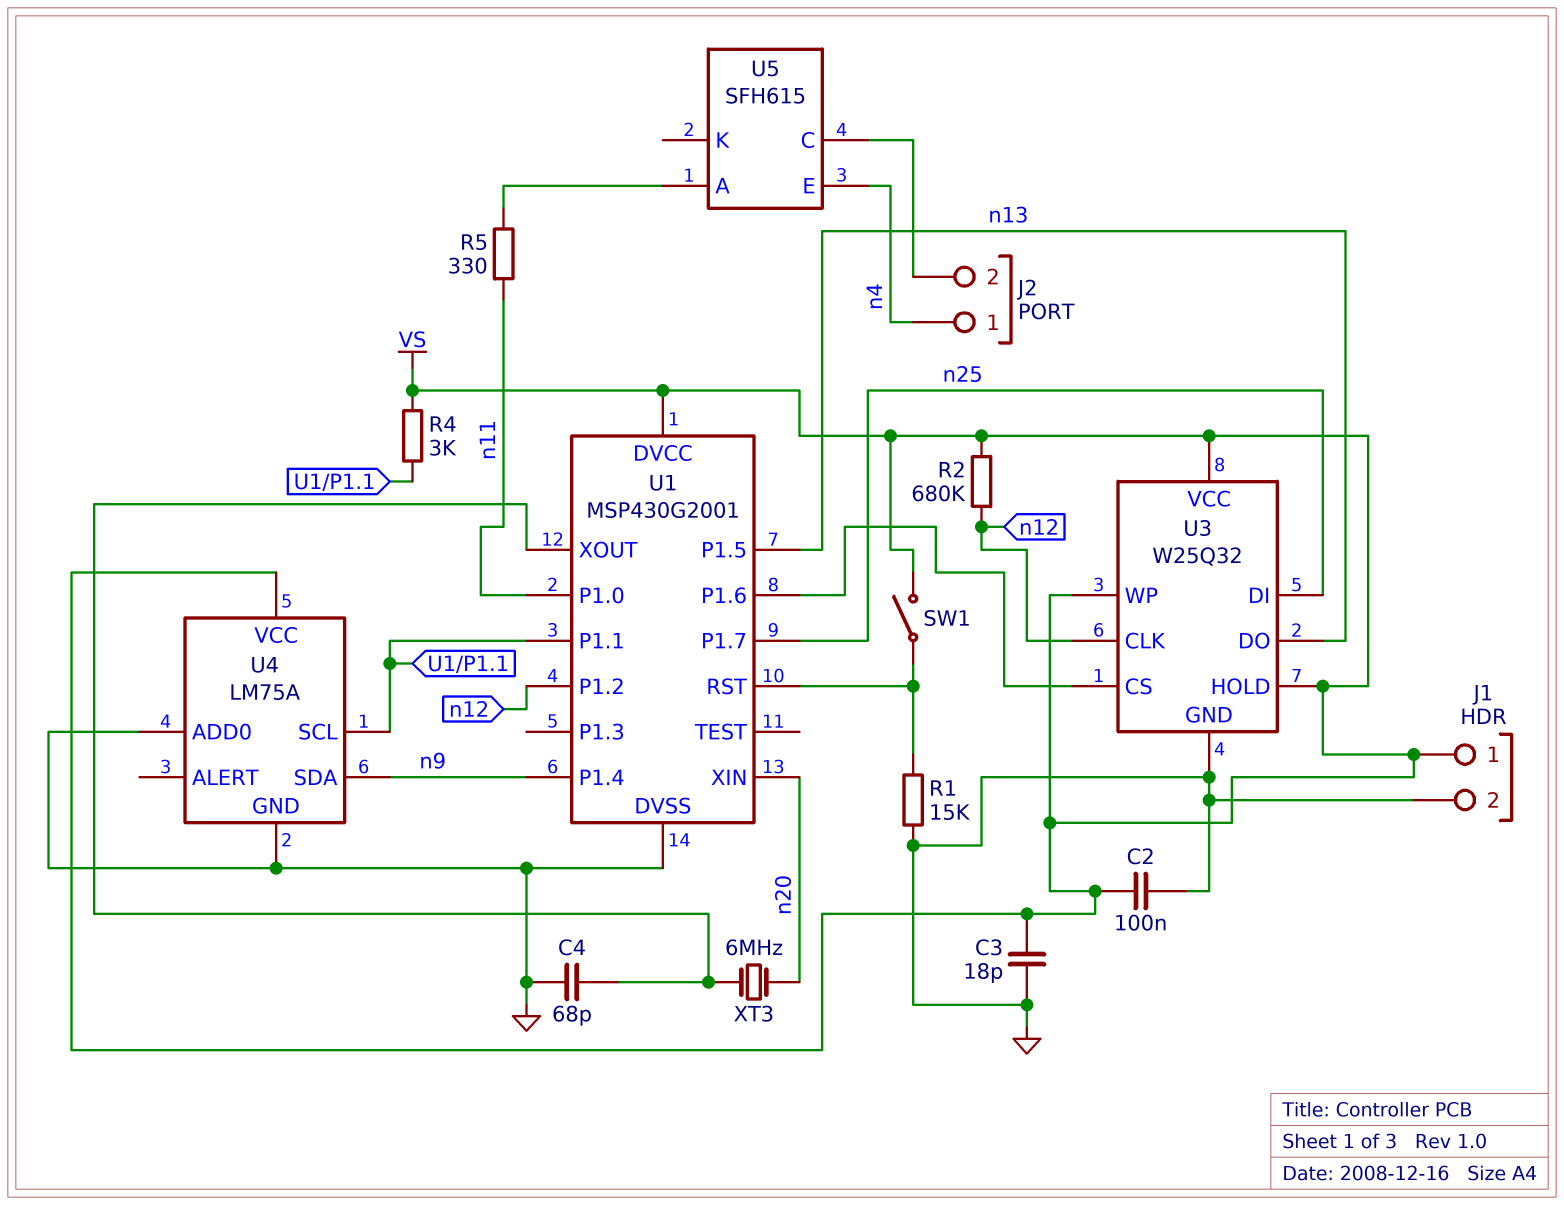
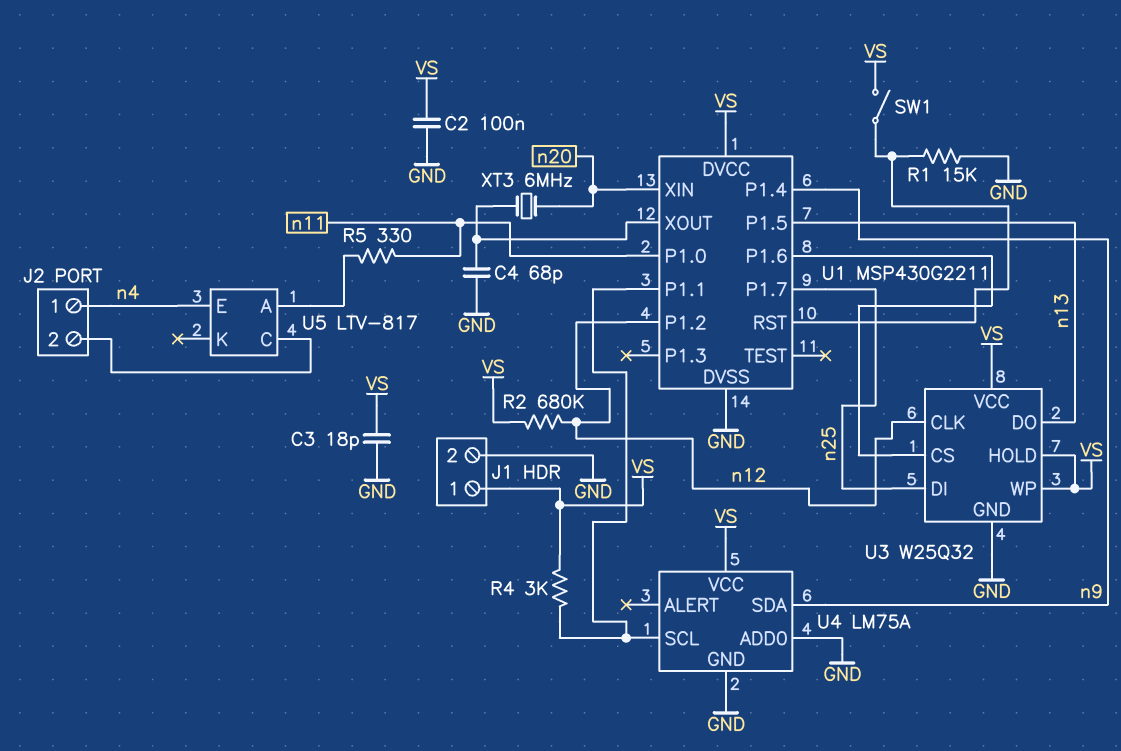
U1: MSP430G2001 -> MSP430G2211
U5: SFH615 -> LTV-817

